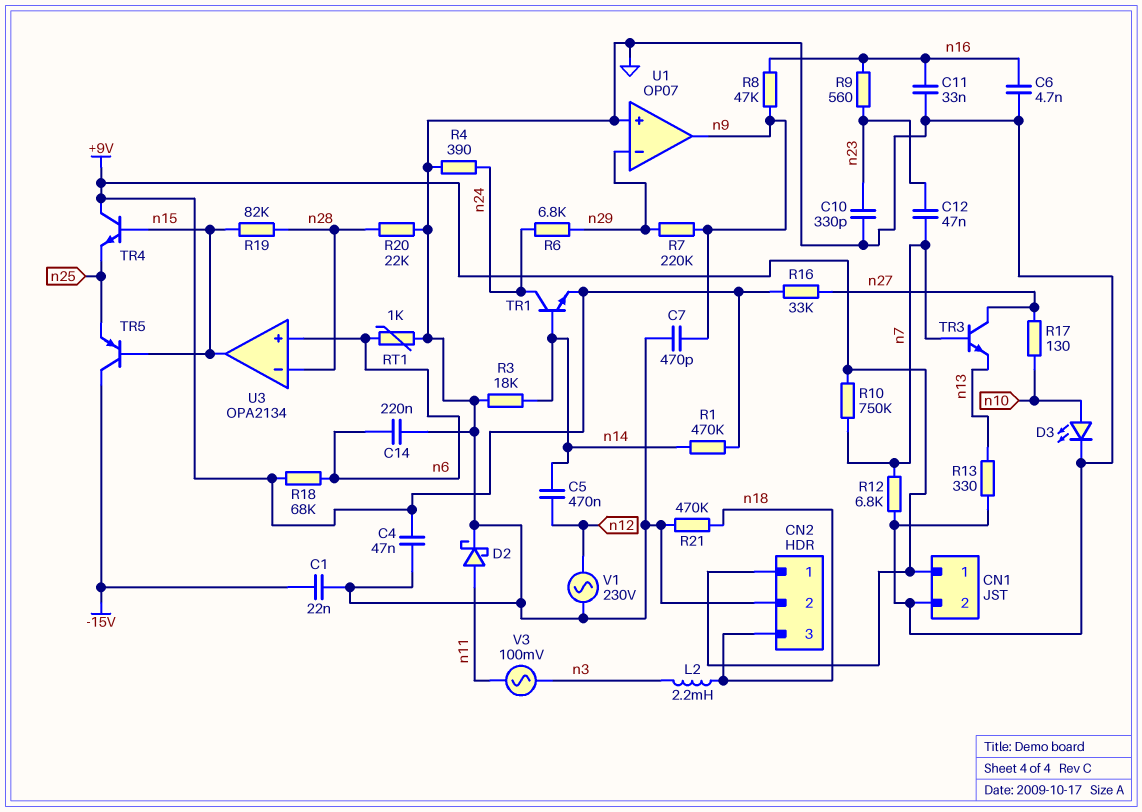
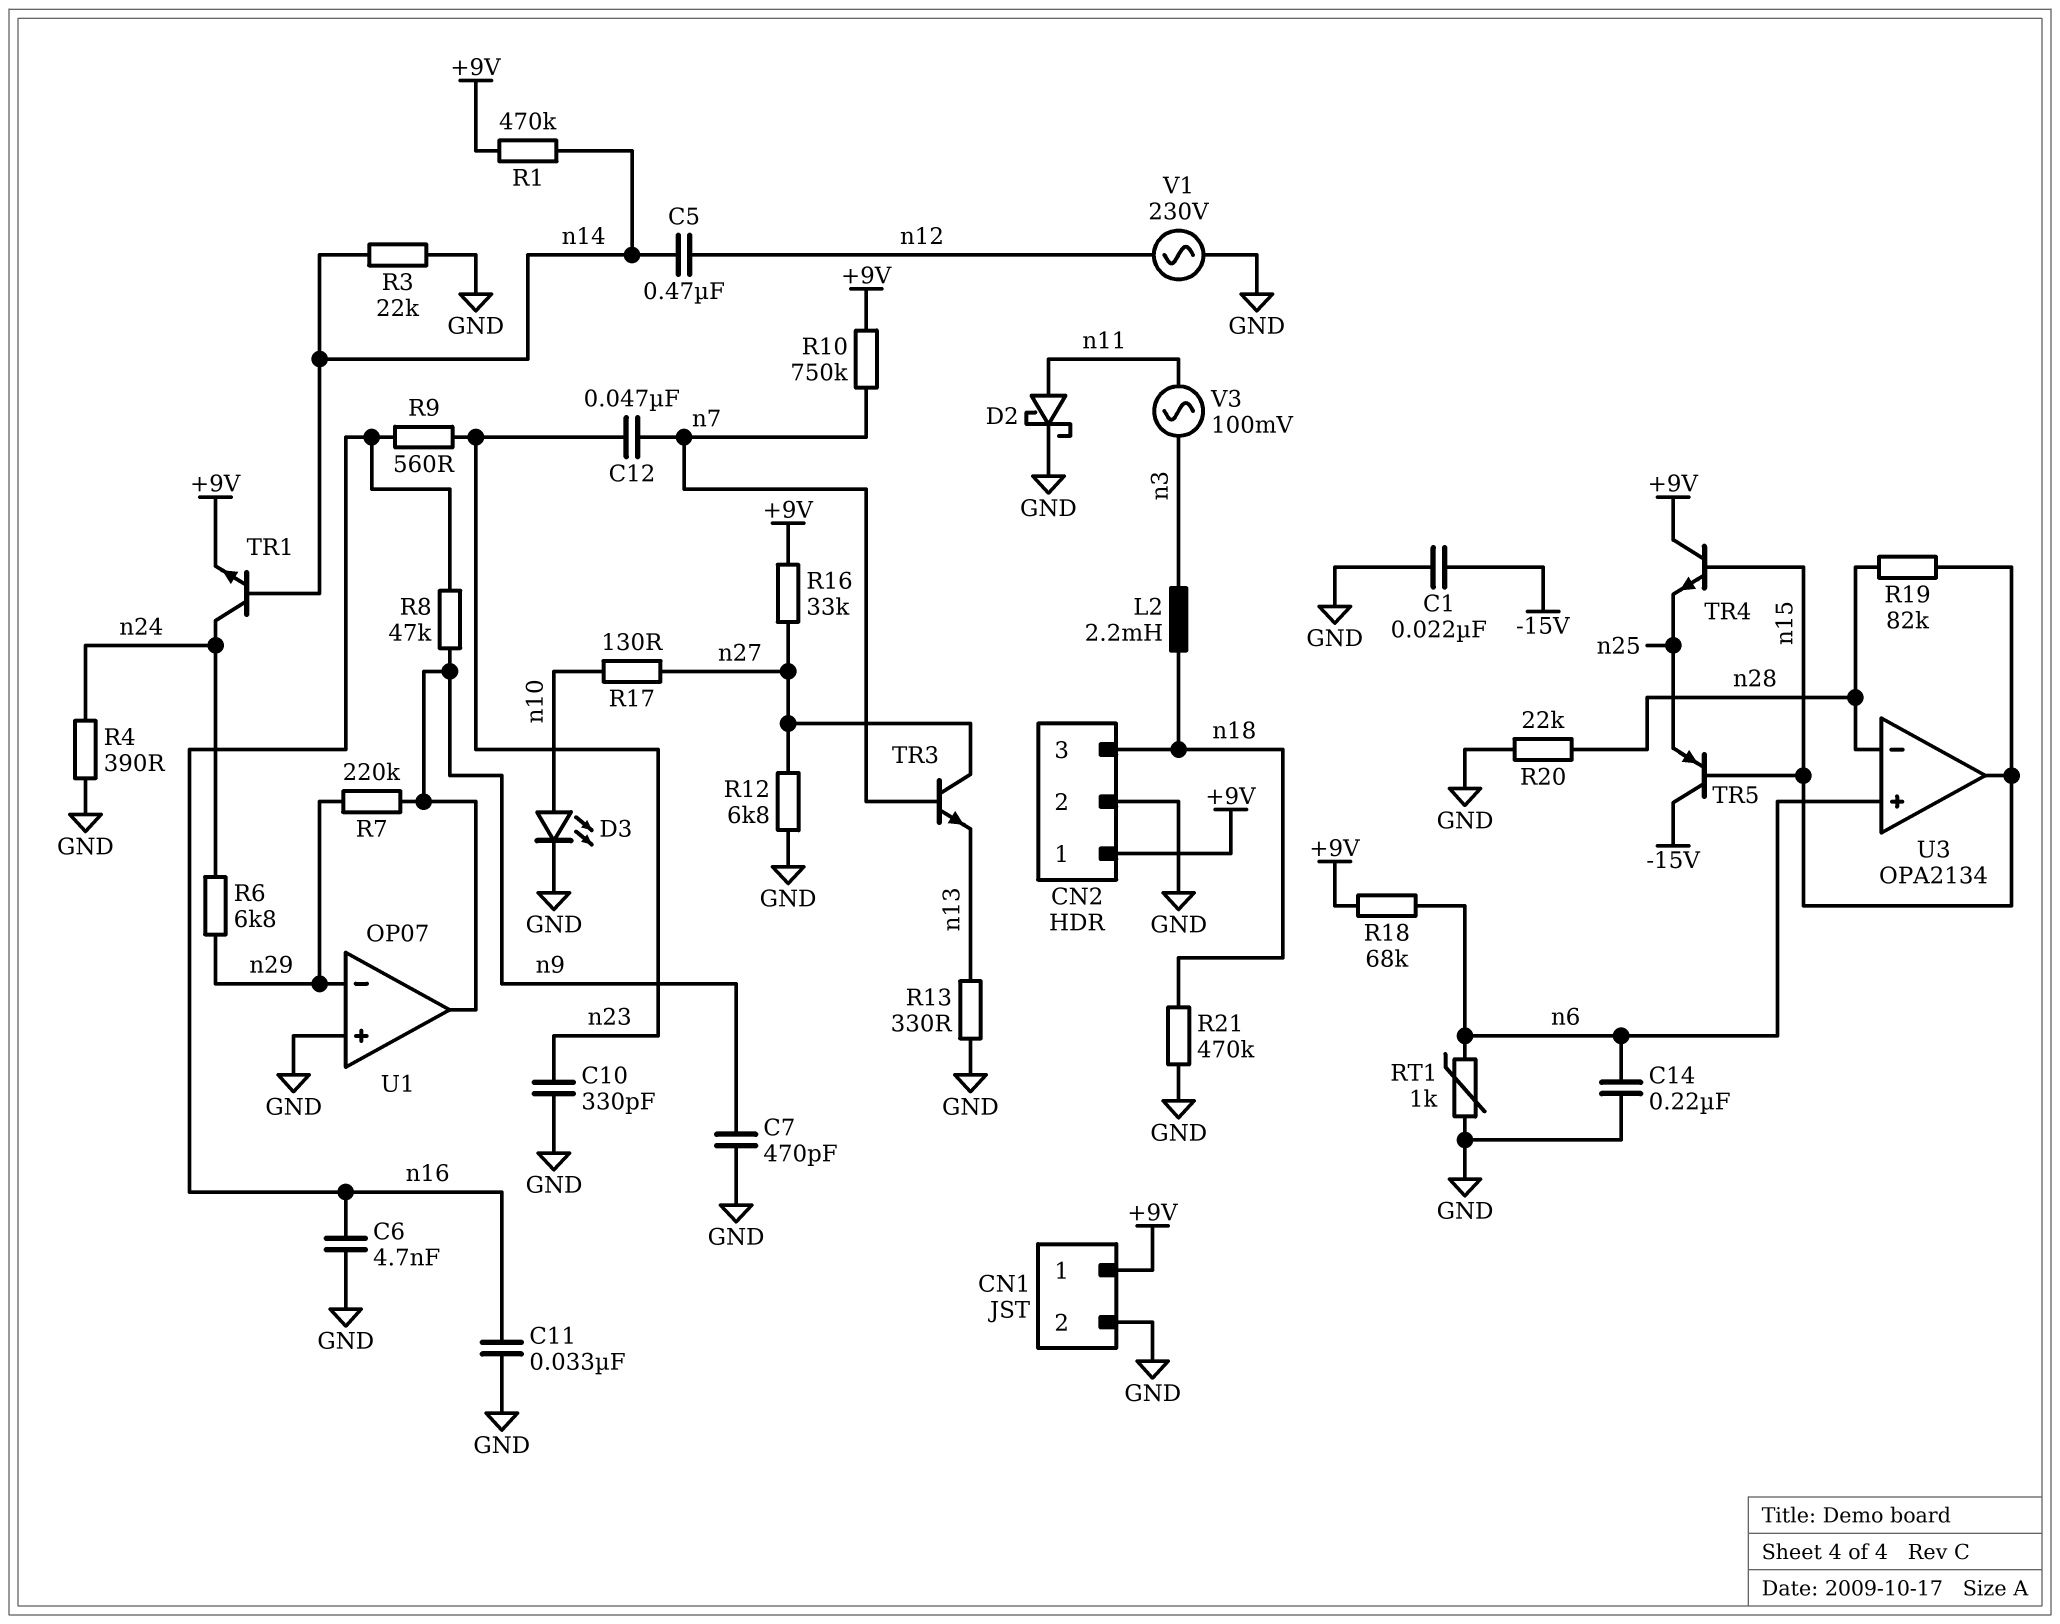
C4: 47nF (+9V, GND) -> none
R3: 18k (GND, n14) -> 22k (GND, n14)
R12: 6.8k (GND, n7) -> 6.8k (GND, n27)

